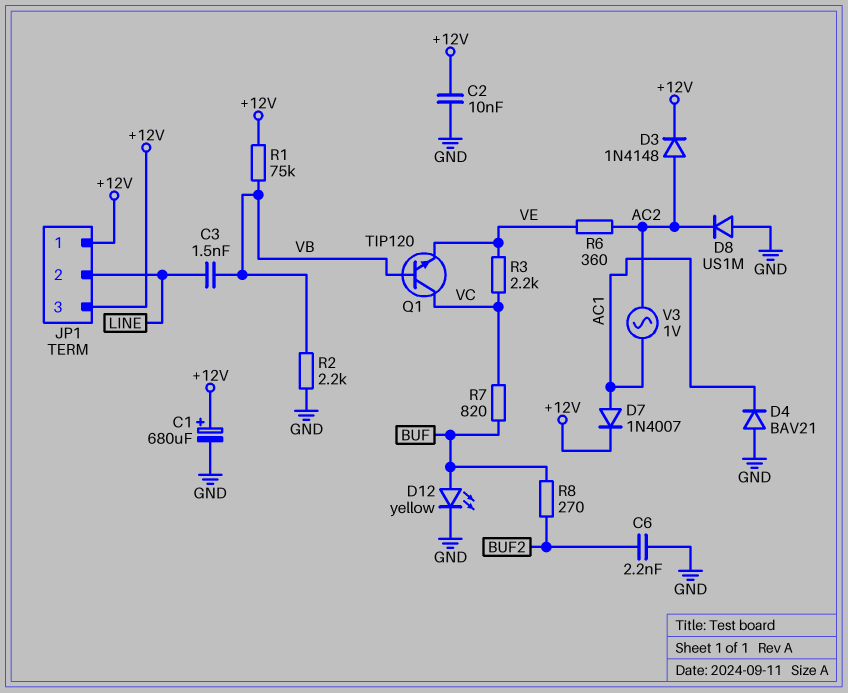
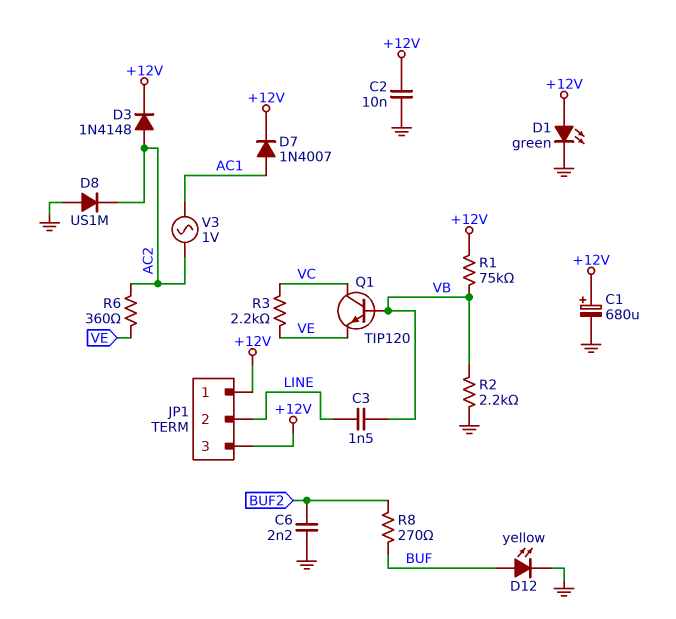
D1: none -> LED green (A +12V, K GND)
D4: diode BAV21 (A GND, K AC1) -> none
R7: 820 (BUF, VC) -> none

